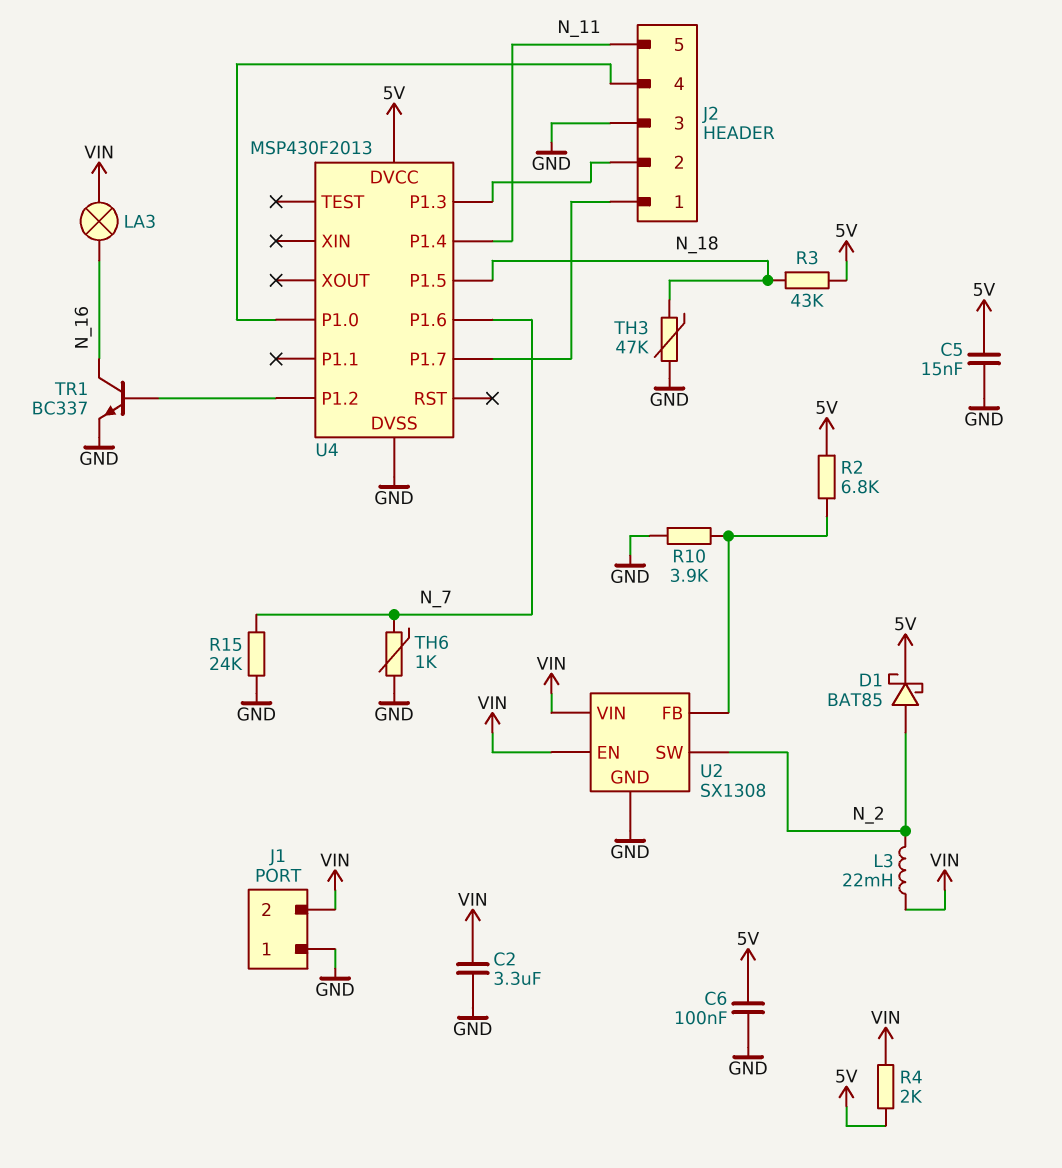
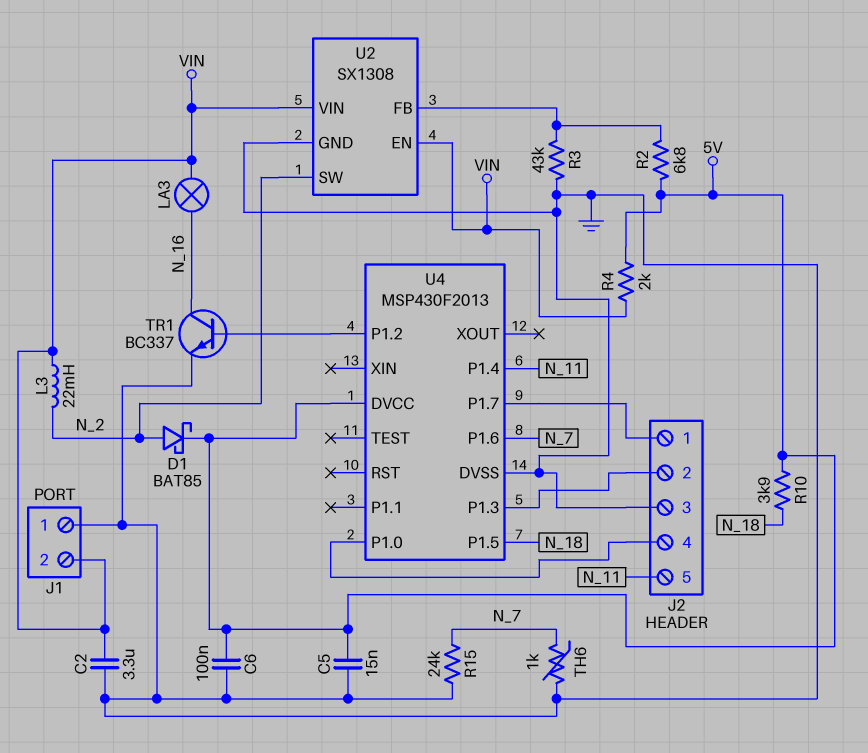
R3: 43k (5V, N_18) -> 43k (GND, U2/FB)
R10: 3.9k (GND, U2/FB) -> 3.9k (5V, N_18)
TH3: 47k (GND, N_18) -> none

